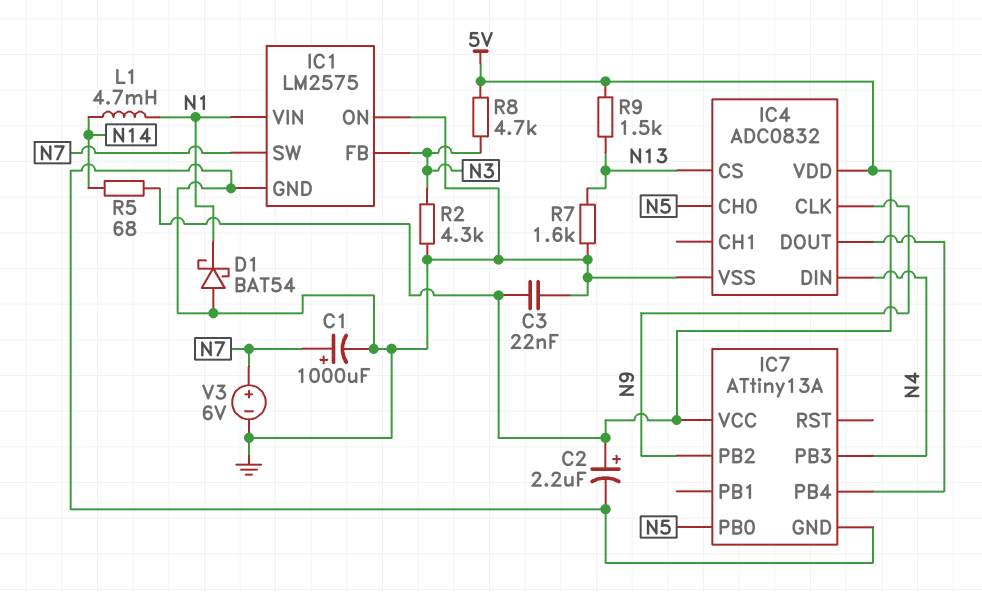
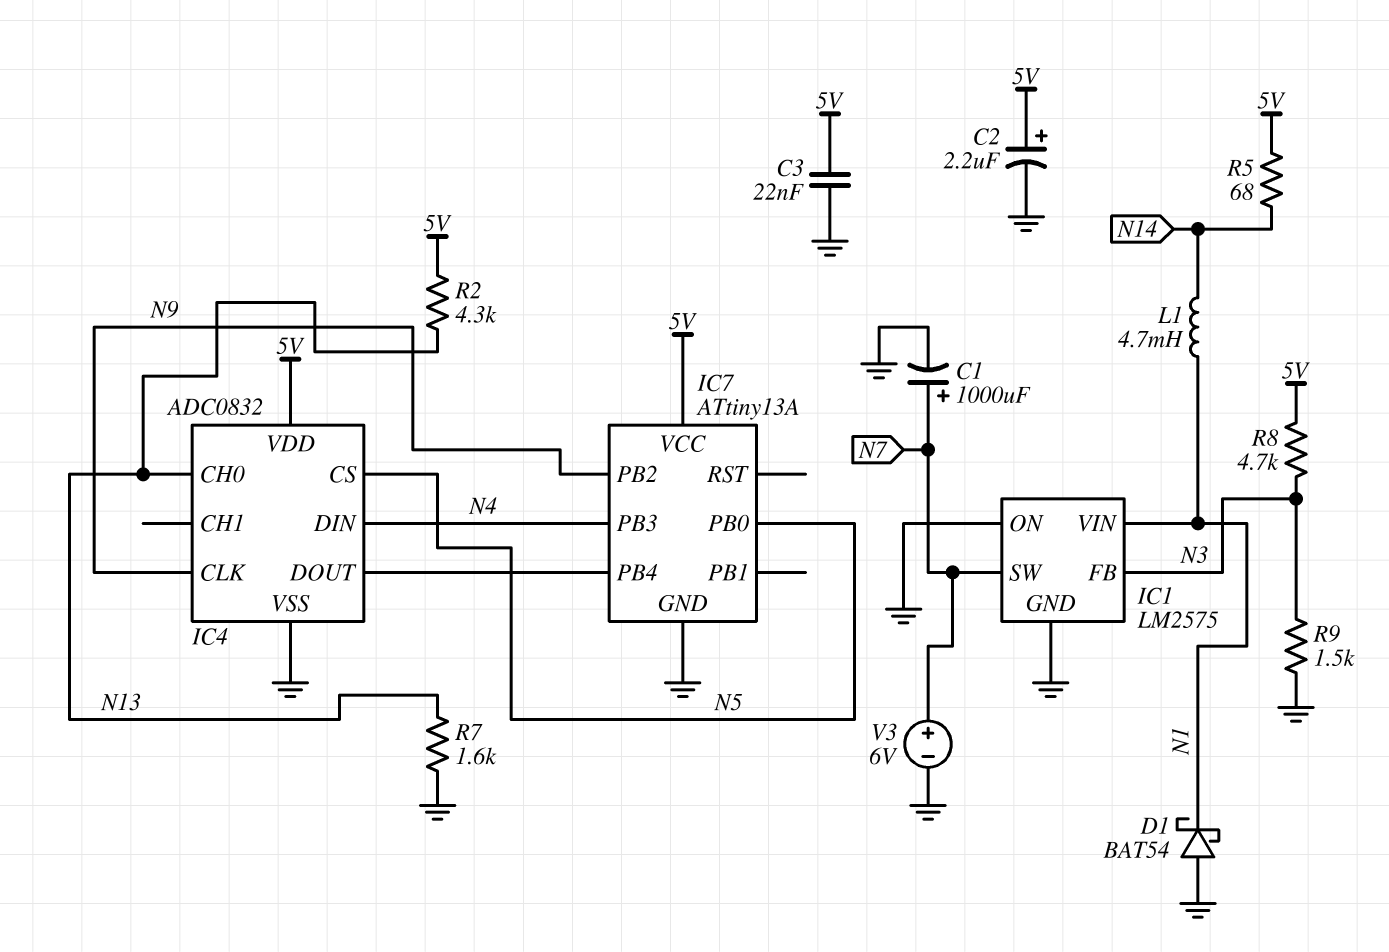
IC4 pin CH0: N5 -> N13
IC4 pin CS: N13 -> N5
R2: 4.3k (GND, N3) -> 4.3k (5V, N13)
R9: 1.5k (5V, N13) -> 1.5k (GND, N3)

